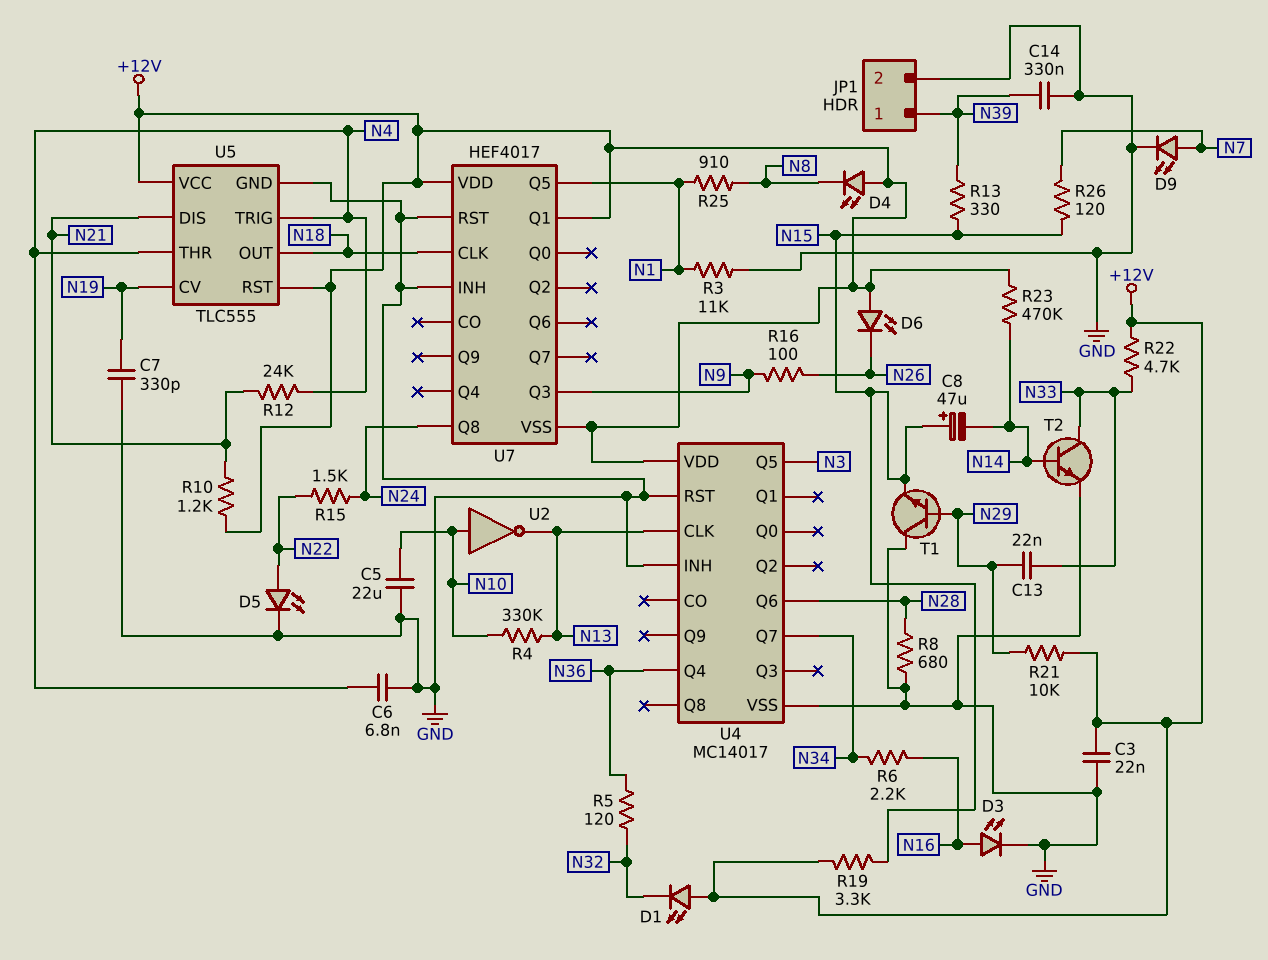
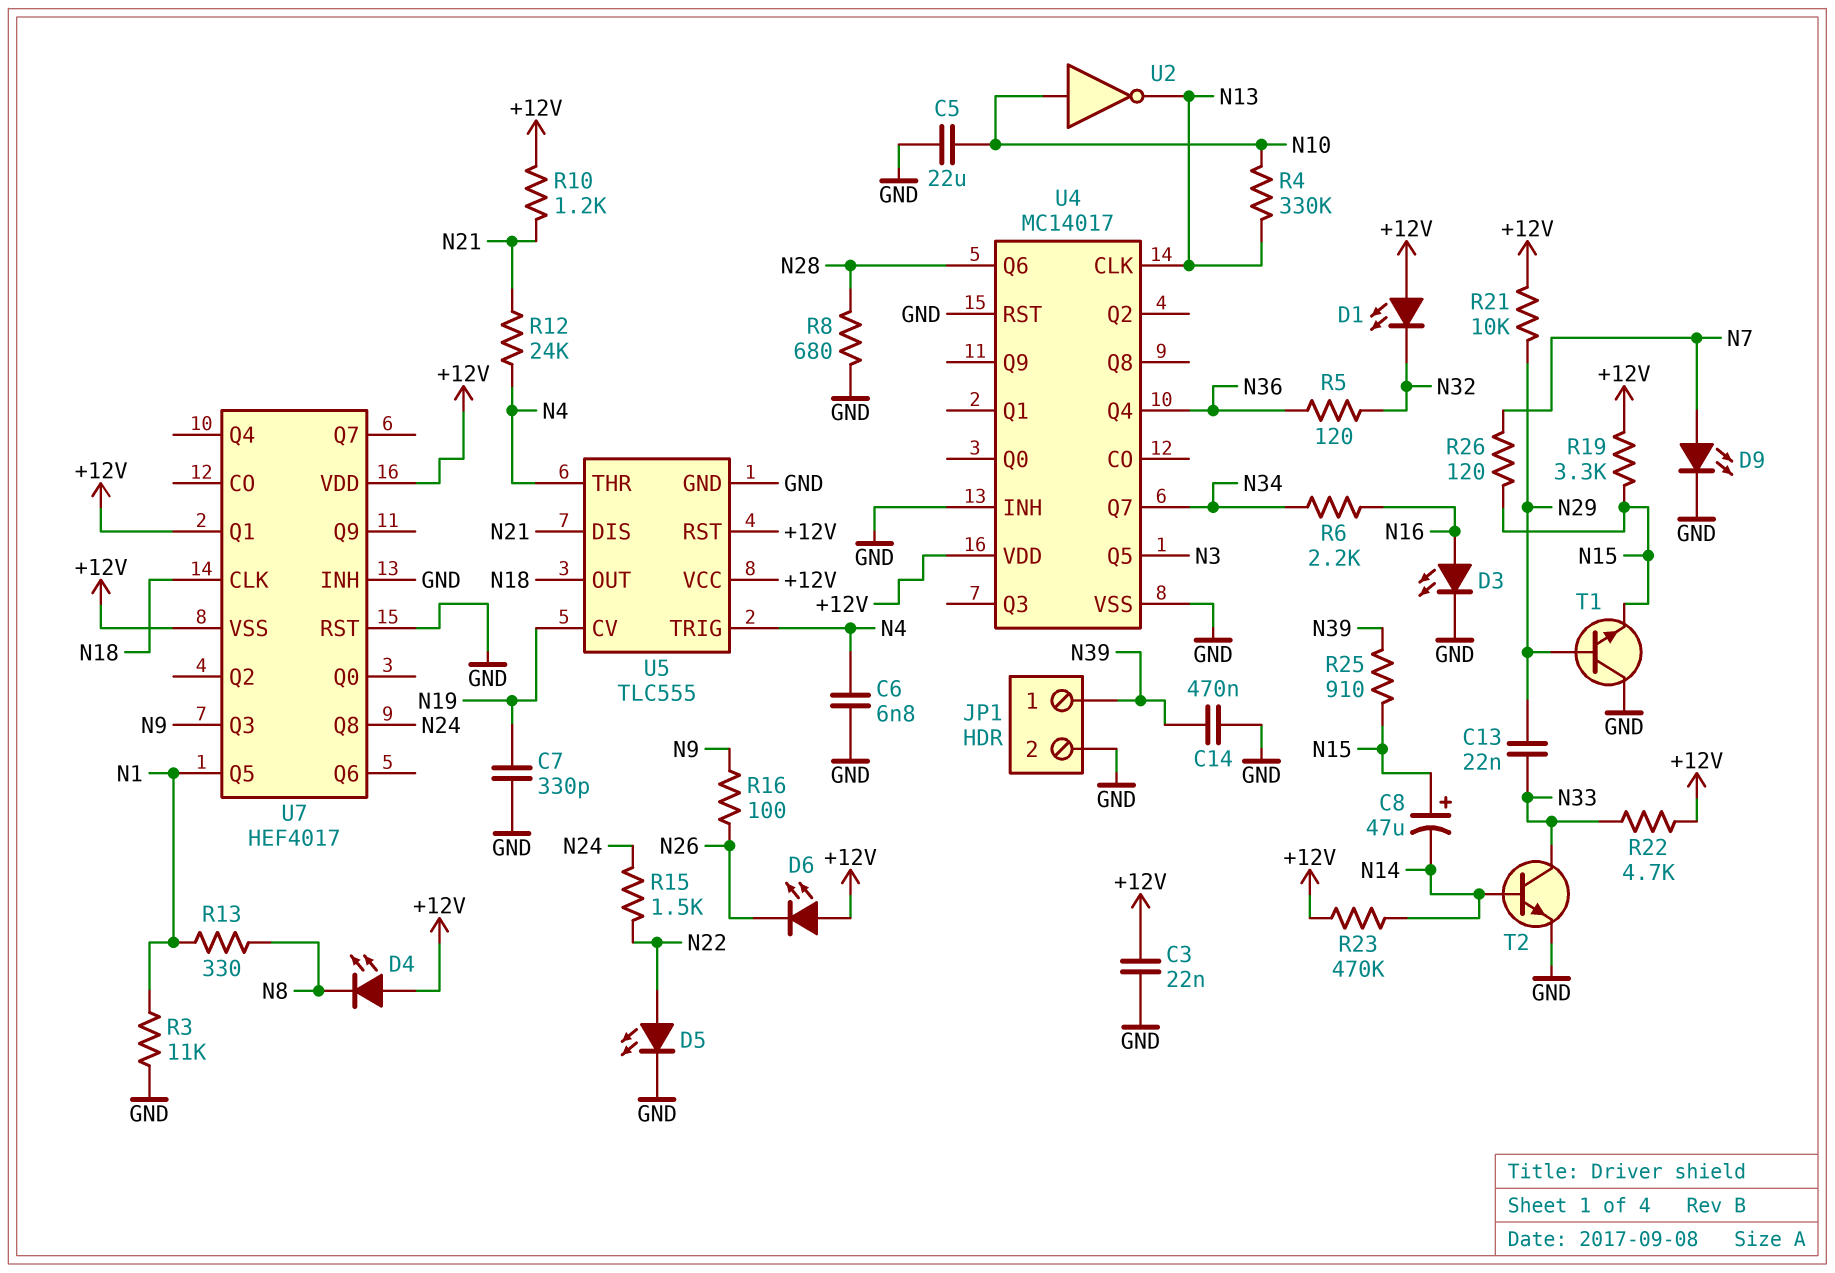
C14: 330nF (GND, N39) -> 470nF (GND, N39)
R13: 330 (N15, N39) -> 330 (N1, N8)
R25: 910 (N1, N8) -> 910 (N15, N39)

